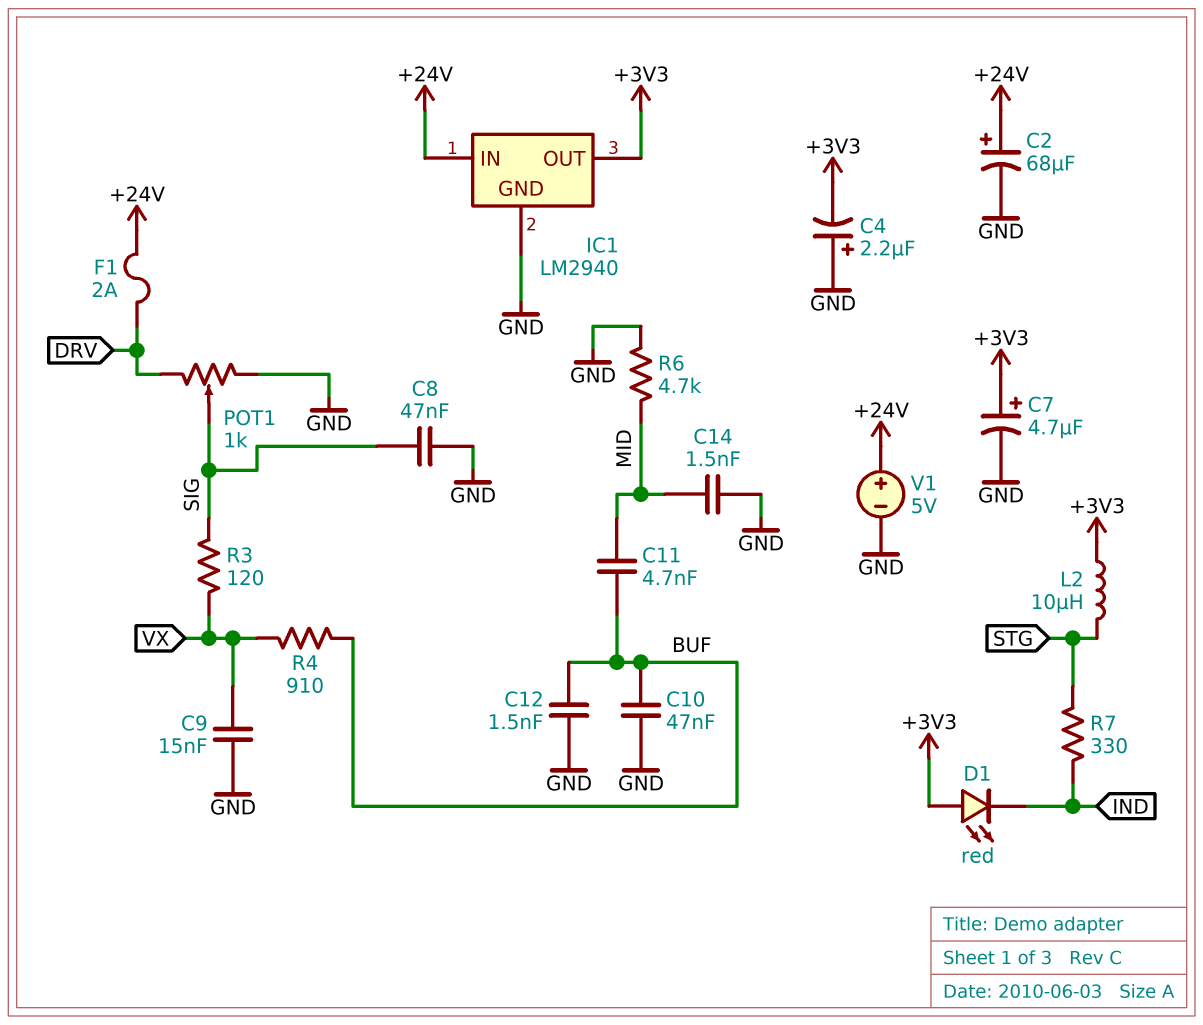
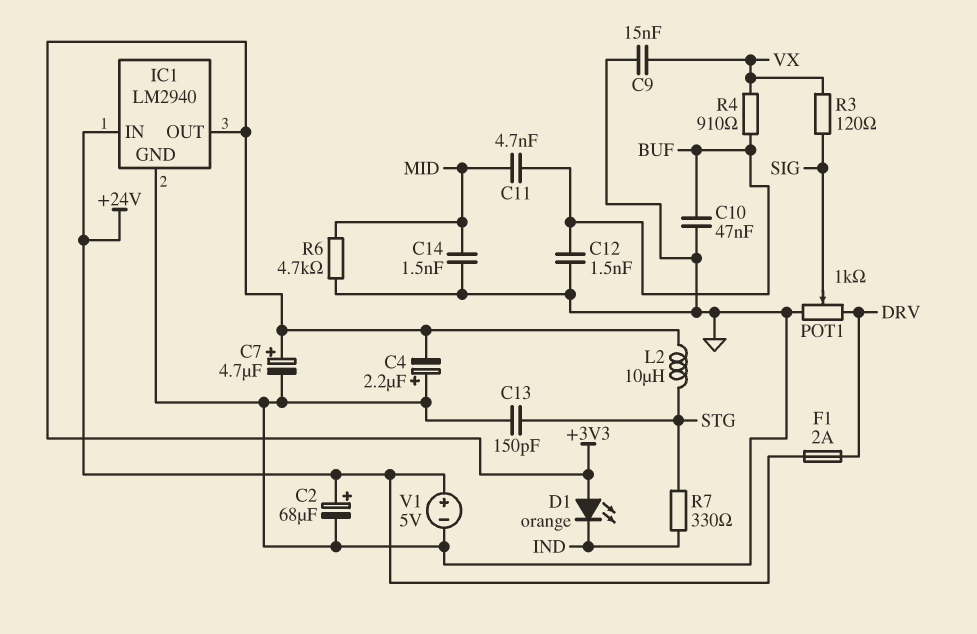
C8: 47nF (GND, SIG) -> none
C13: none -> 150pF (GND, STG)
D1: LED red (A +3V3, K IND) -> LED orange (A +3V3, K IND)

